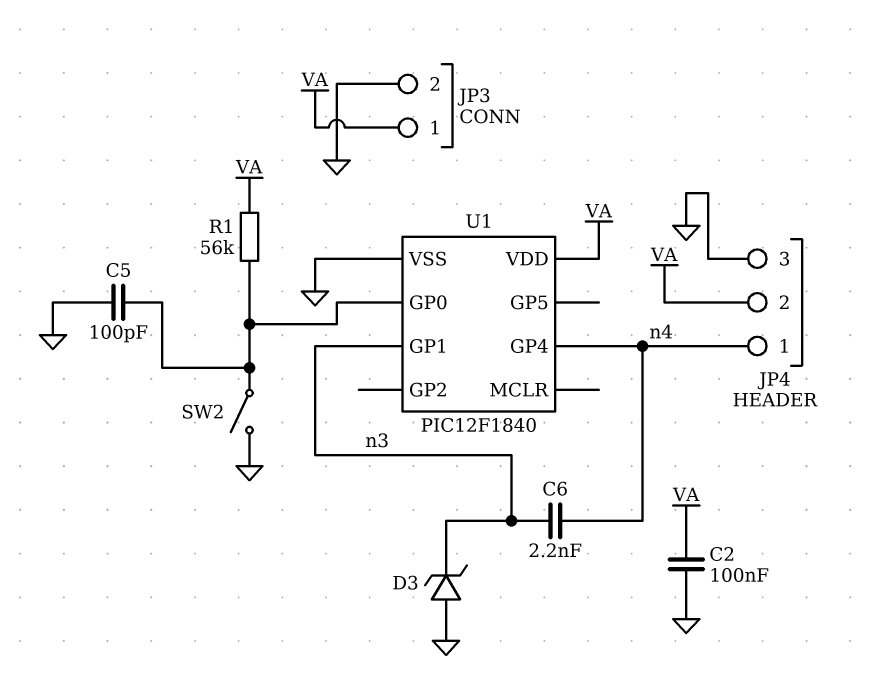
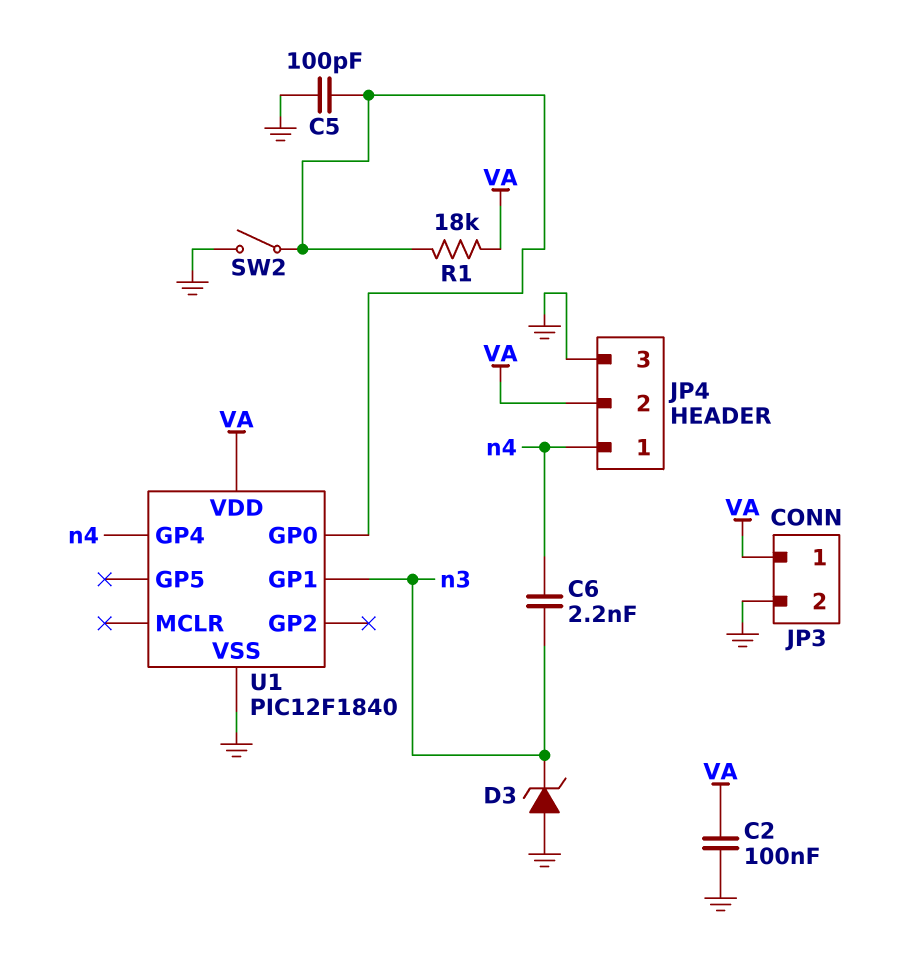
R1: 56k (U1/GP0, VA) -> 18k (U1/GP0, VA)

